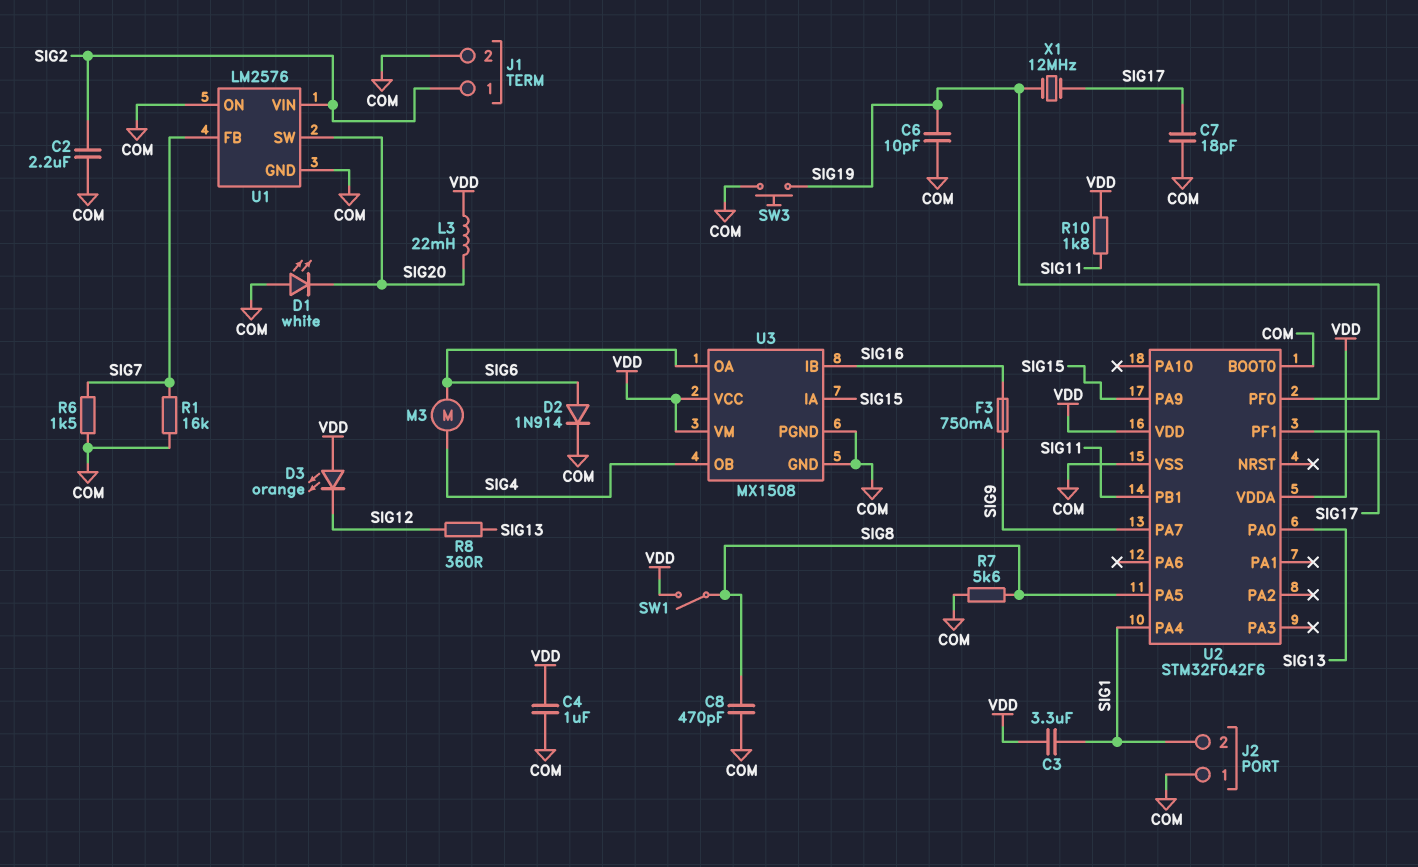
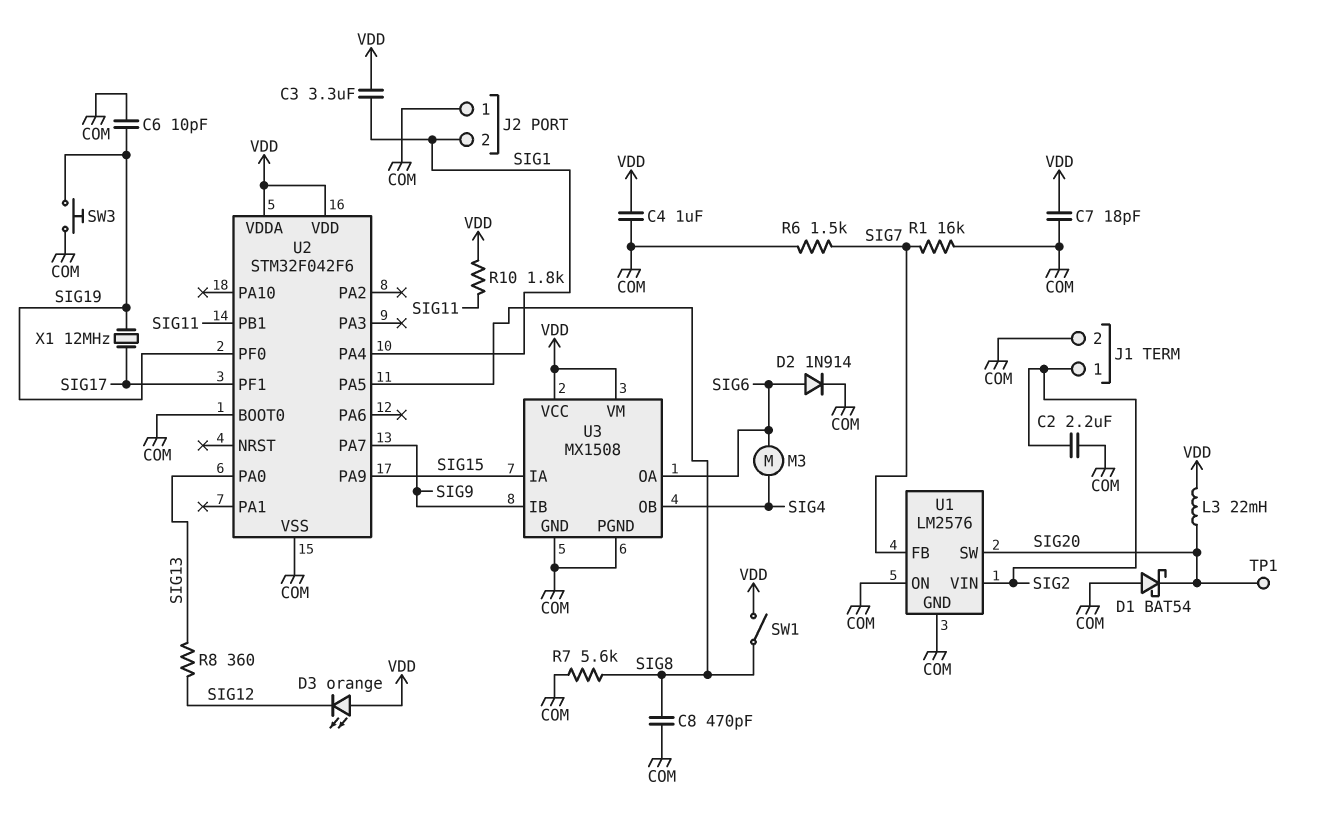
C7: 18pF (COM, SIG17) -> 18pF (COM, VDD)
D1: LED white (A COM, K SIG20) -> schottky BAT54 (A COM, K SIG20)
F3: 750mA (SIG9, SIG16) -> none
TP1: none -> test point (SIG20)
U3 pin IB: SIG16 -> SIG9

